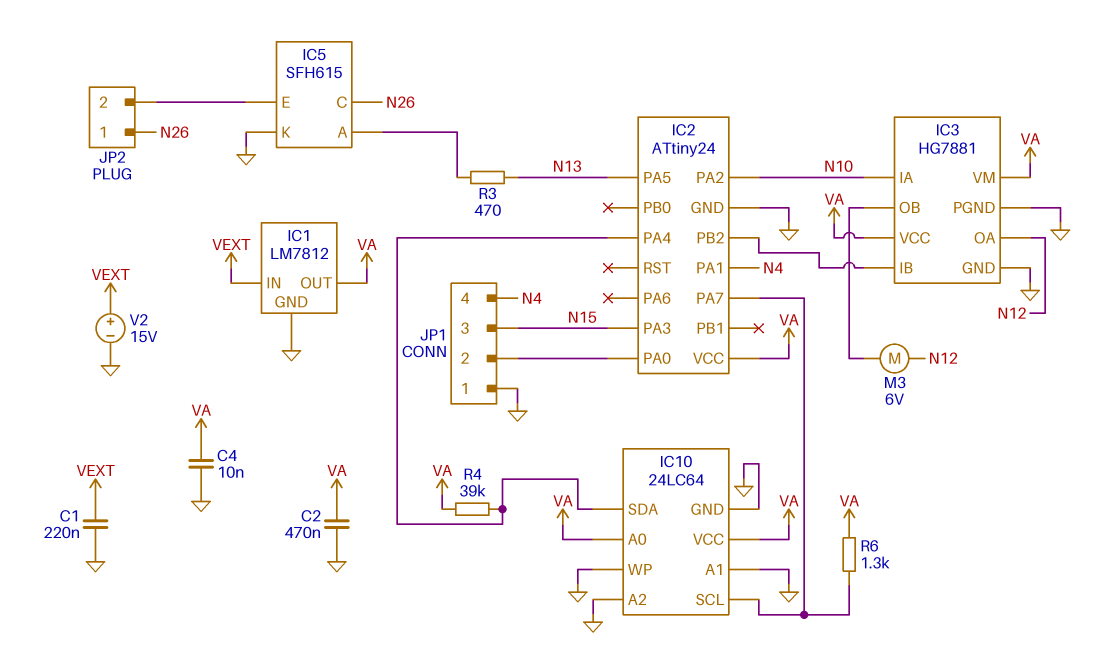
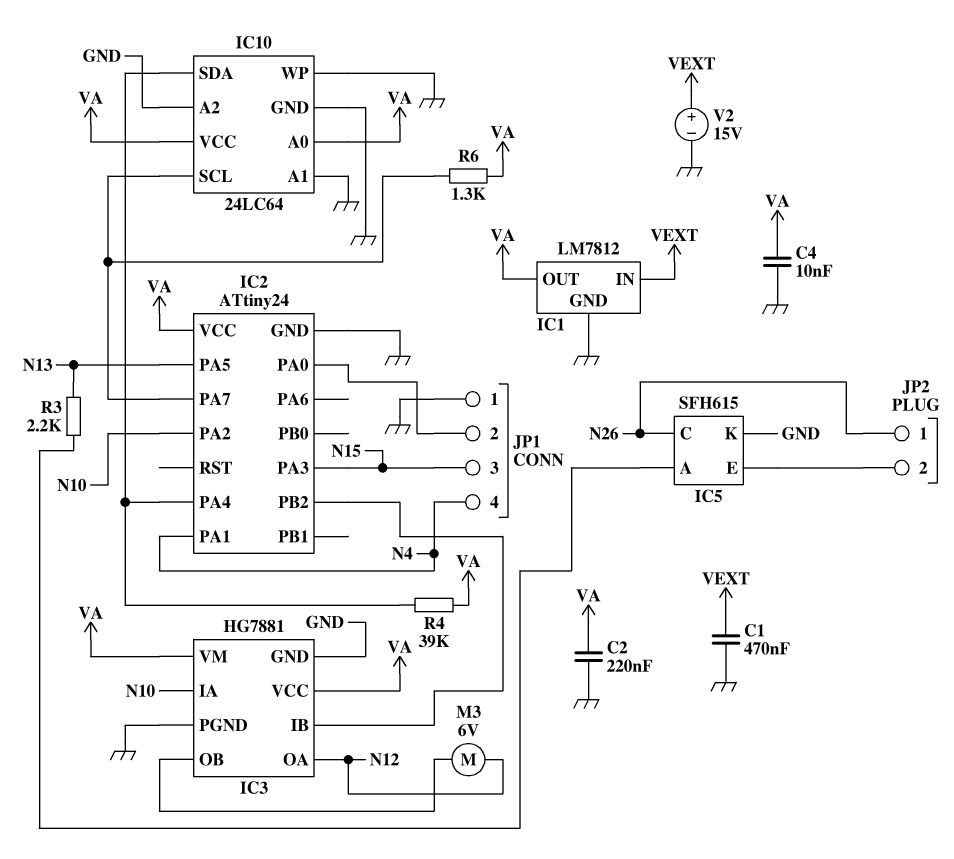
C1: 220nF (GND, VEXT) -> 470nF (GND, VEXT)
C2: 470nF (GND, VA) -> 220nF (GND, VA)
R3: 470 (IC5/A, N13) -> 2.2k (IC5/A, N13)

